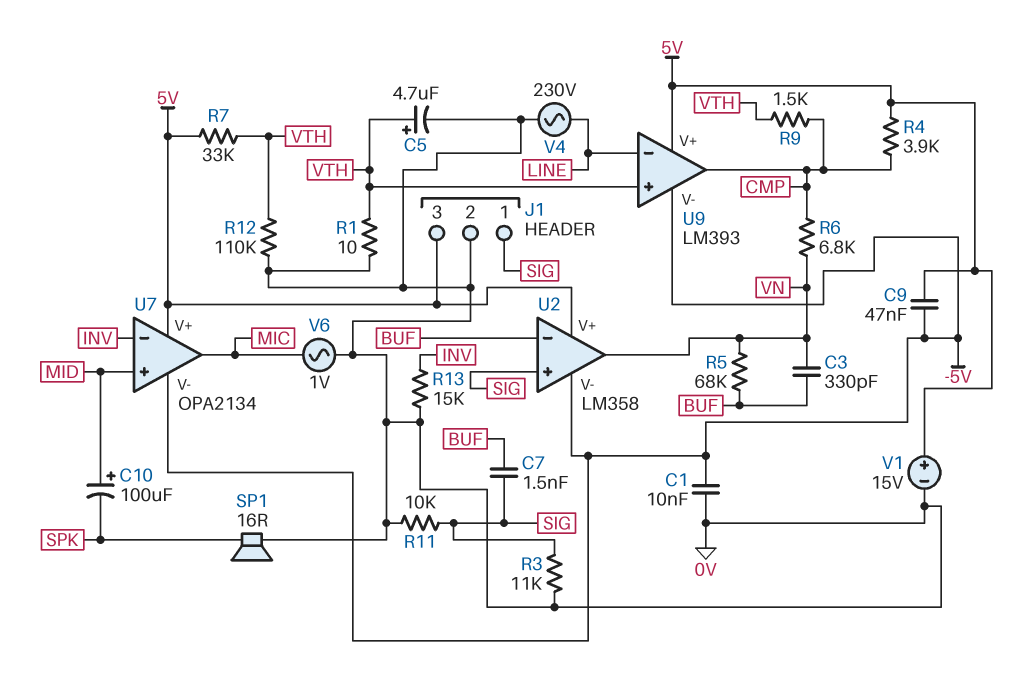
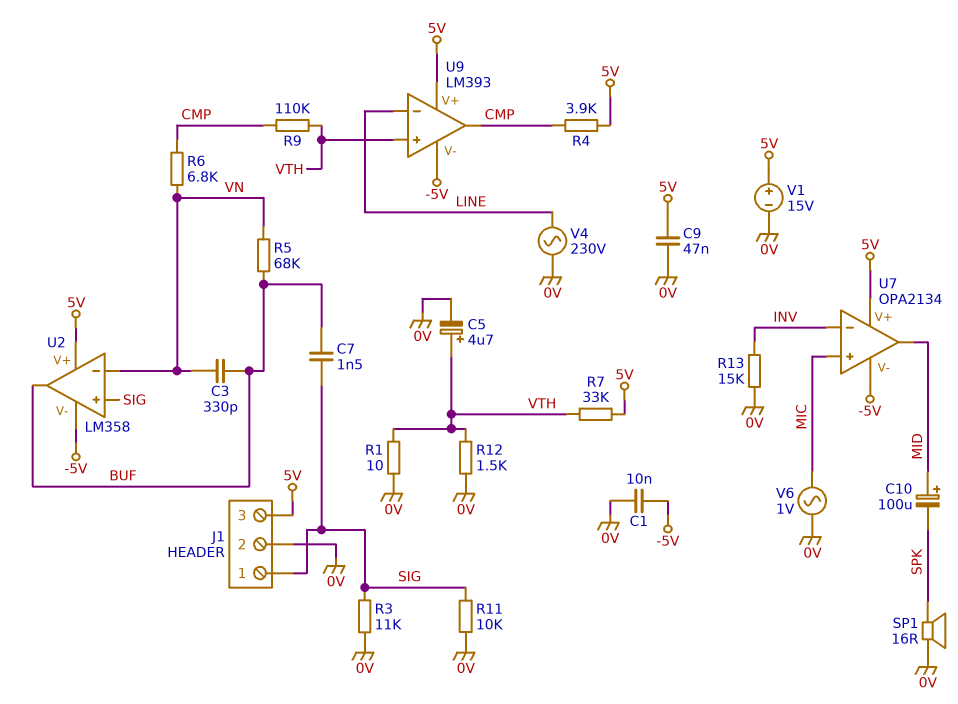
C9: 47nF (-5V, 5V) -> 47nF (0V, 5V)
R9: 1.5k (CMP, VTH) -> 110k (CMP, VTH)
R12: 110k (0V, VTH) -> 1.5k (0V, VTH)
U2 pin in-: BUF -> VN
U2 pin out: VN -> BUF
U7 pin in+: MID -> MIC
U7 pin out: MIC -> MID

